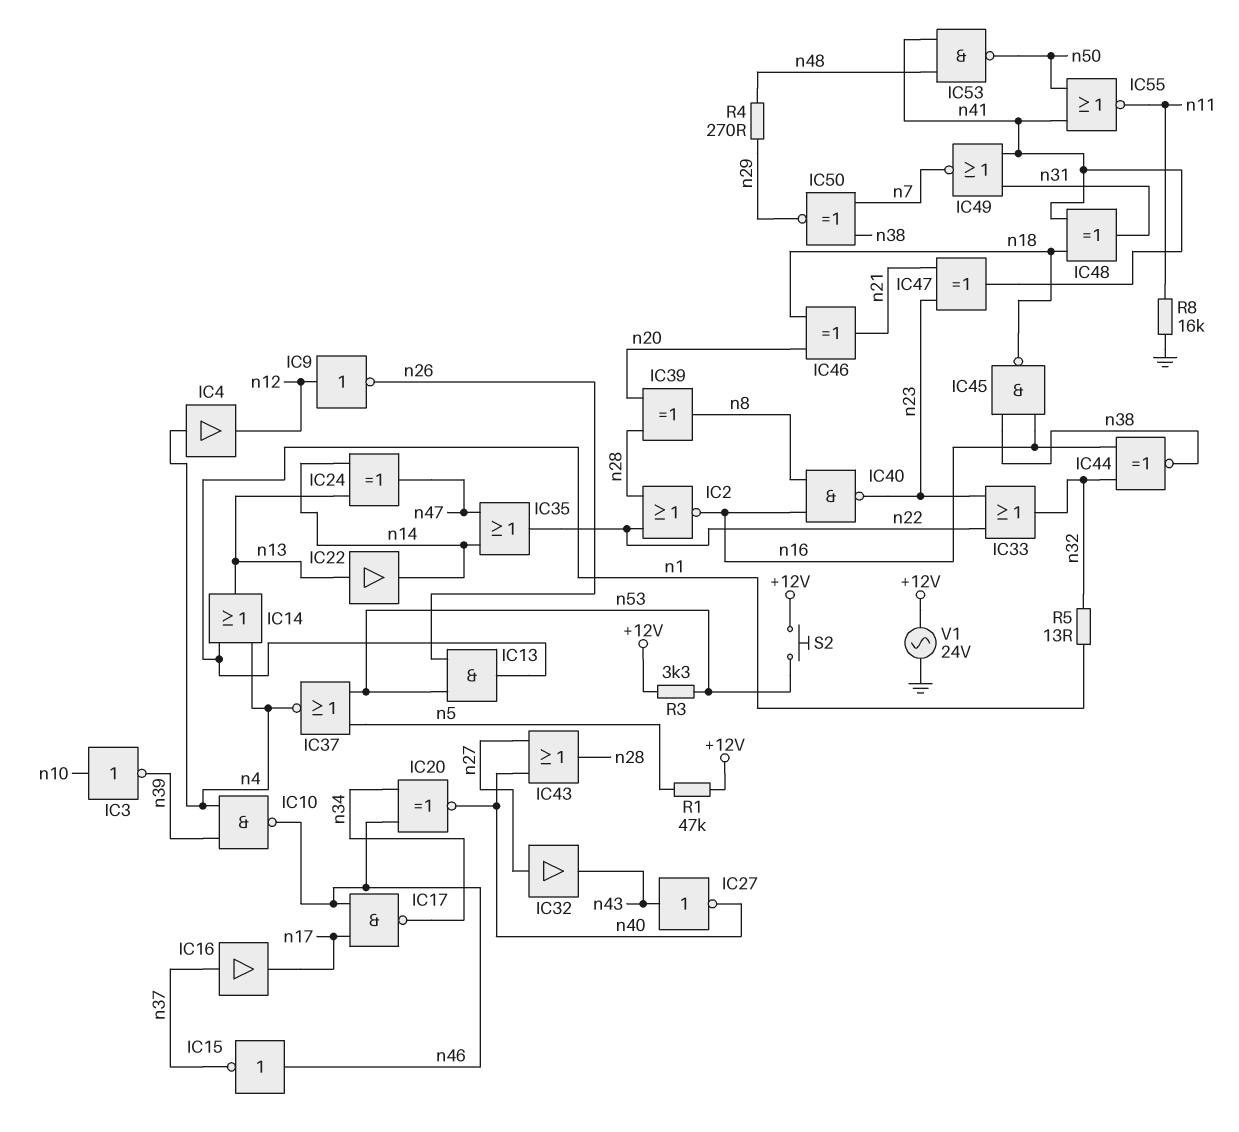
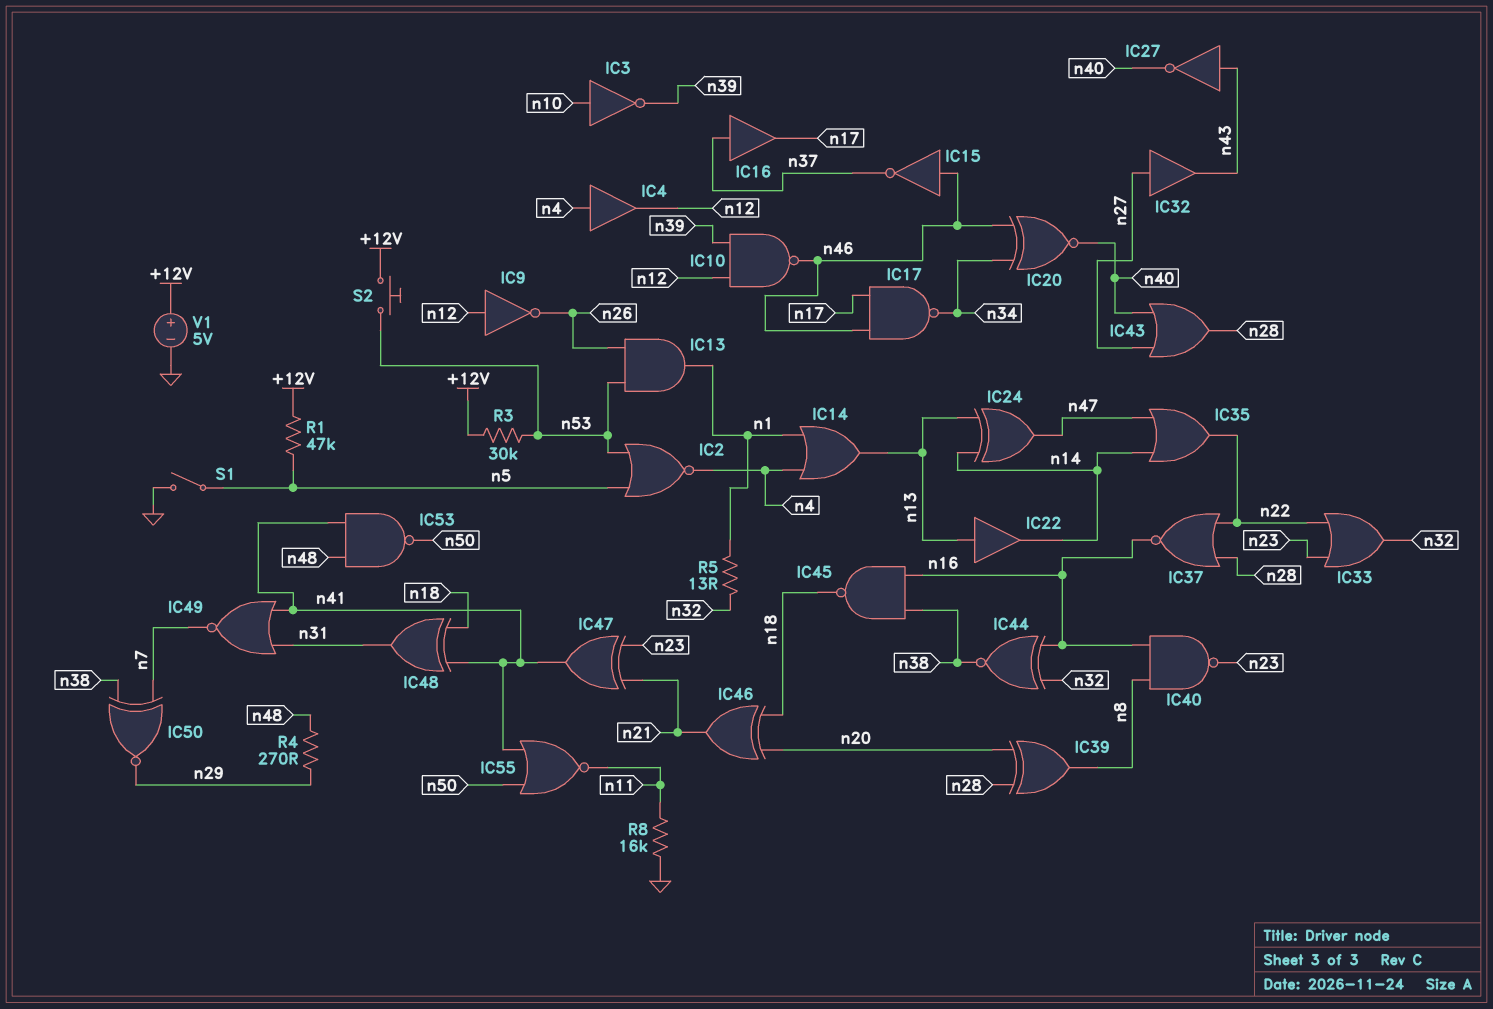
IC2: NOR (in n22, in n28, out n16) -> NOR (in n5, in n53, out n4)
IC10: NAND (in n4, in n39, out n46) -> NAND (in n12, in n39, out n46)
IC37: NOR (in n5, in n53, out n4) -> NOR (in n22, in n28, out n16)
R3: 3.3k (+12V, n53) -> 30k (+12V, n53)
S1: none -> switch (GND, n5)
V1: AC 24V (+12V, GND) -> 5V (plus +12V, minus GND)

